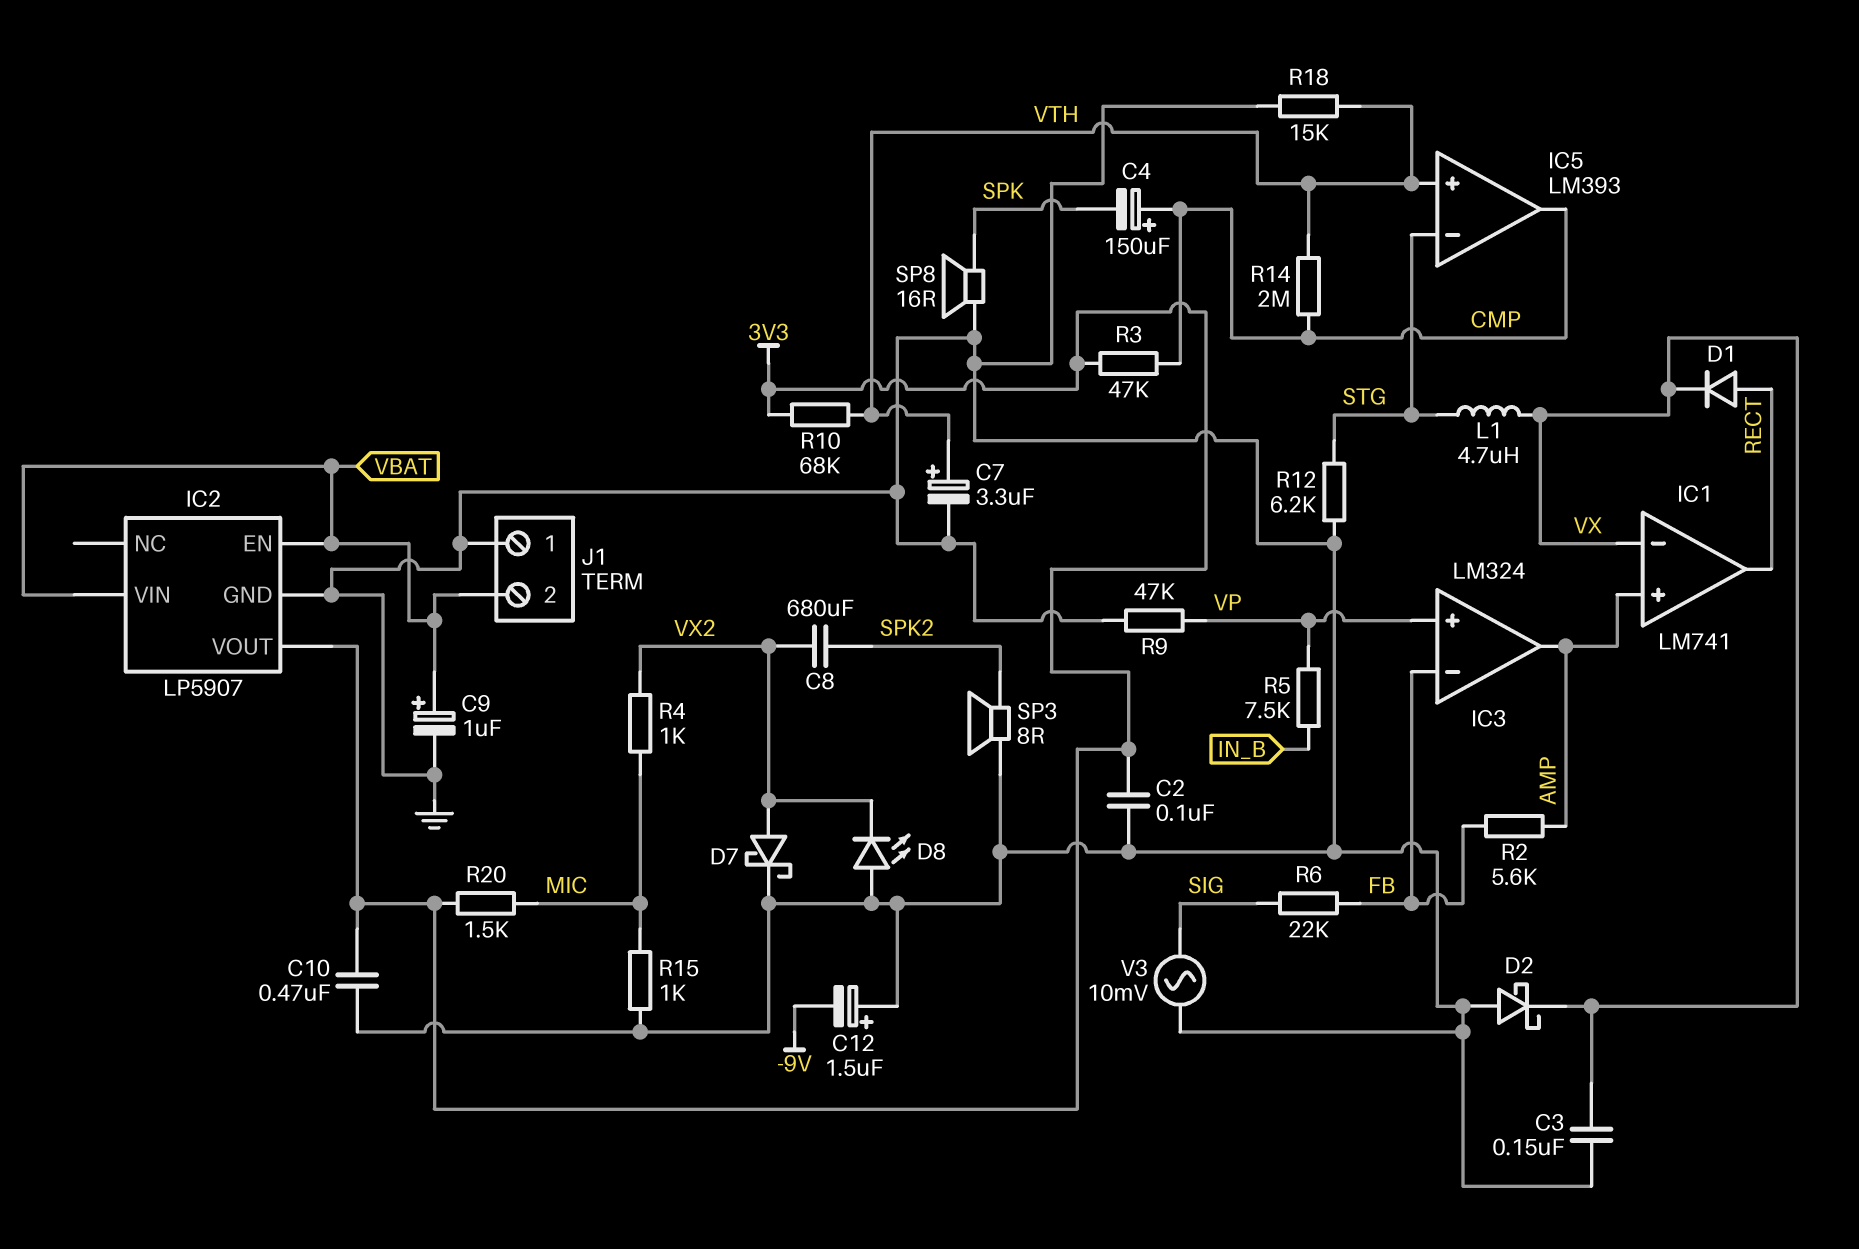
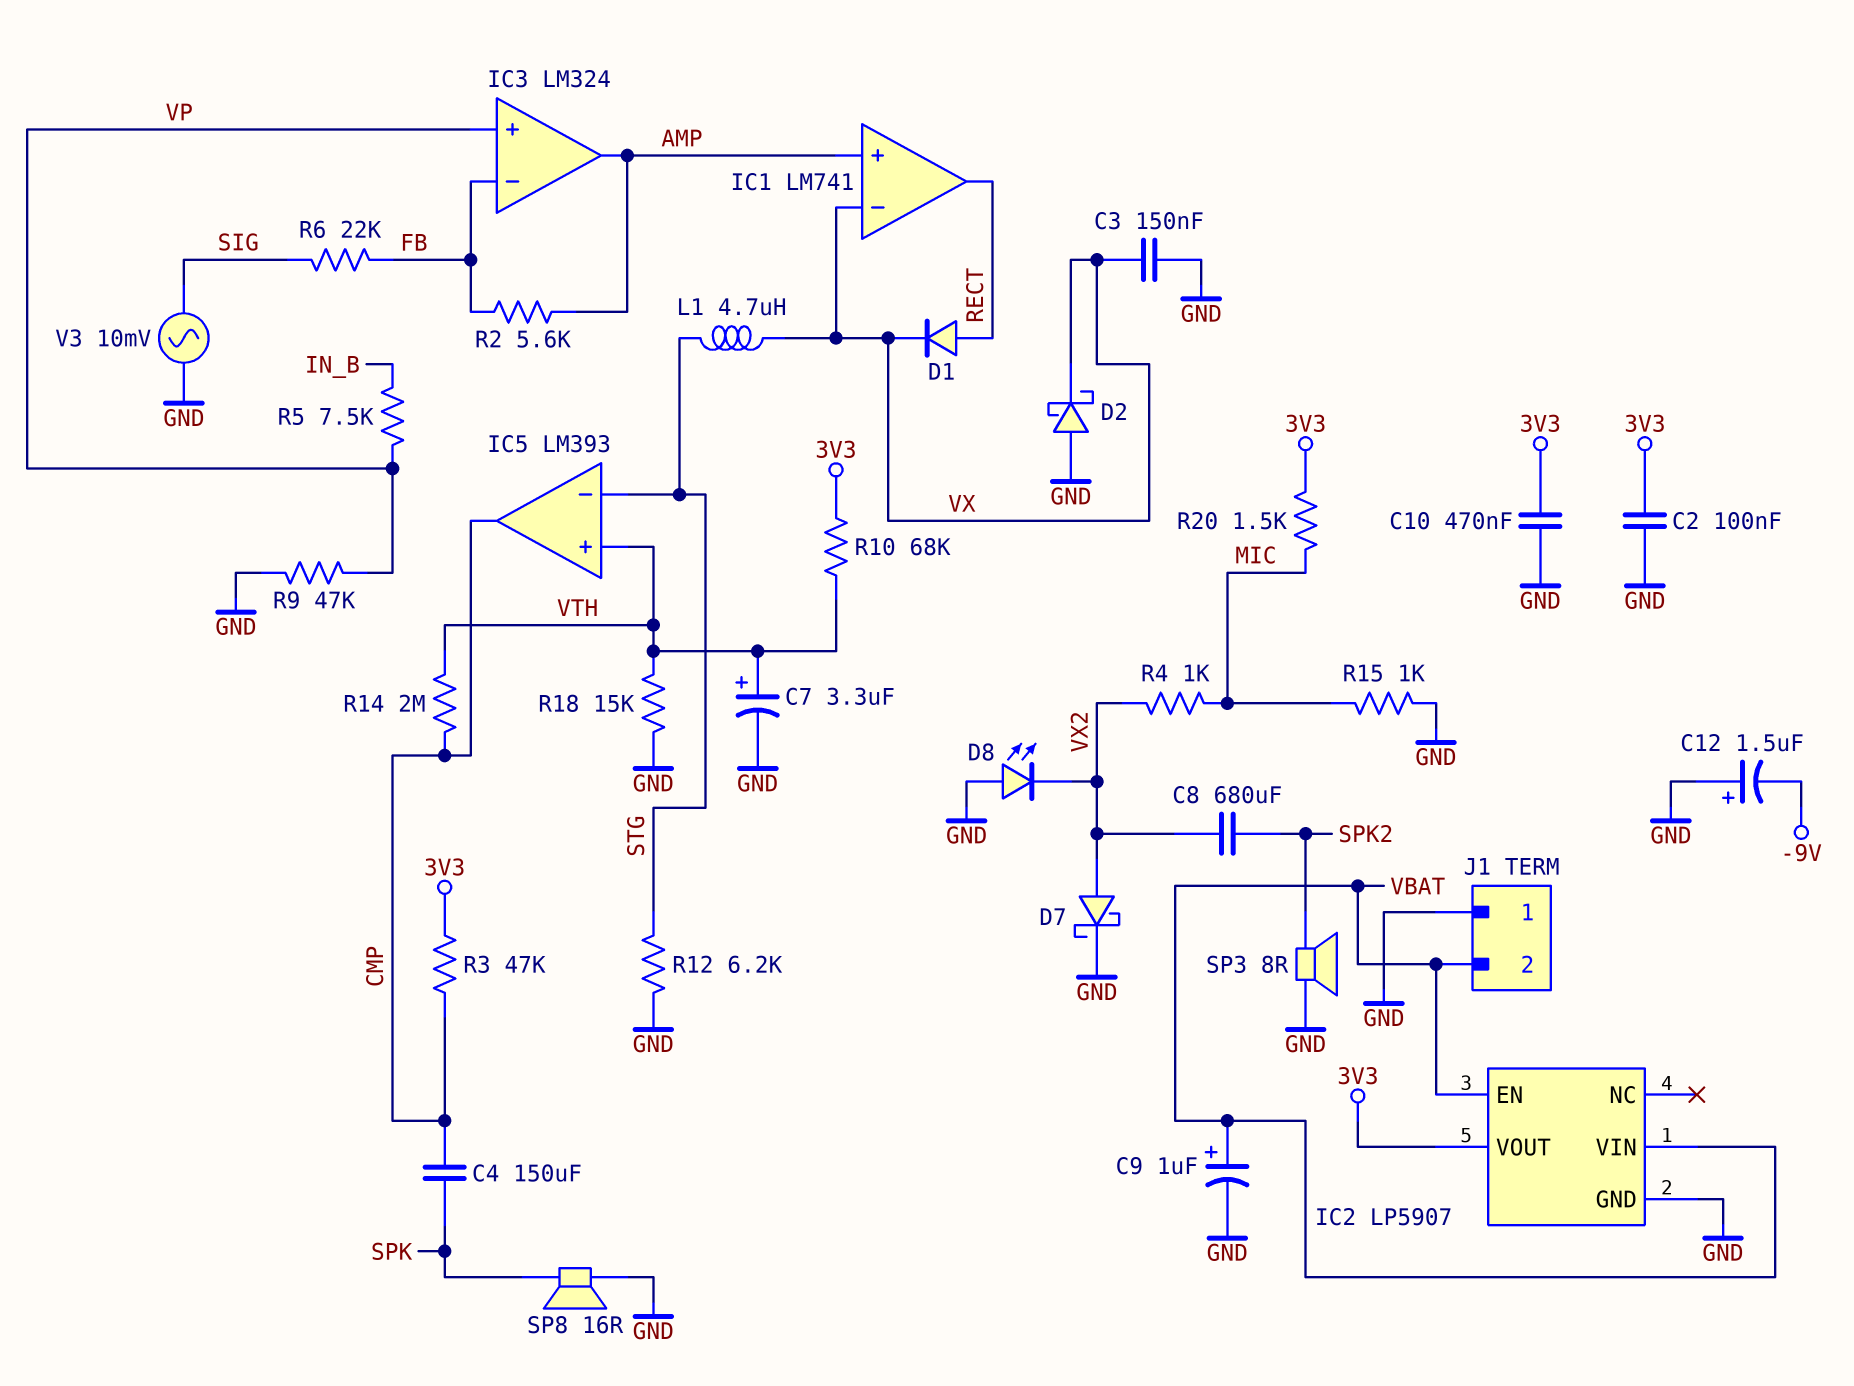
C4: 150uF (plus CMP, minus SPK) -> 150uF (CMP, SPK)

